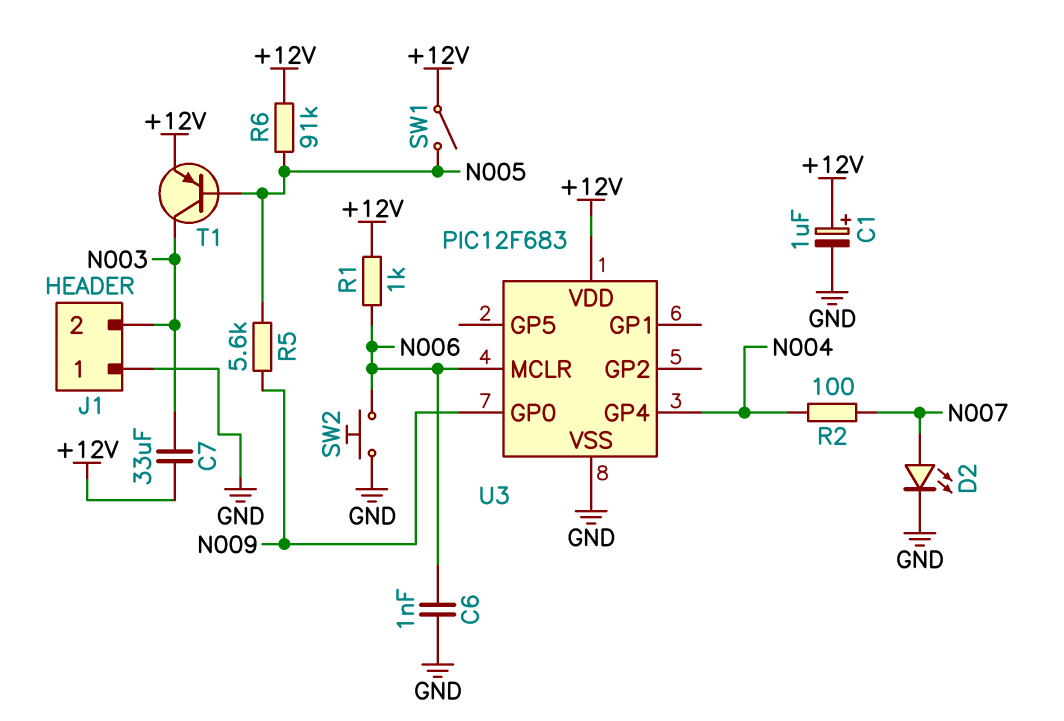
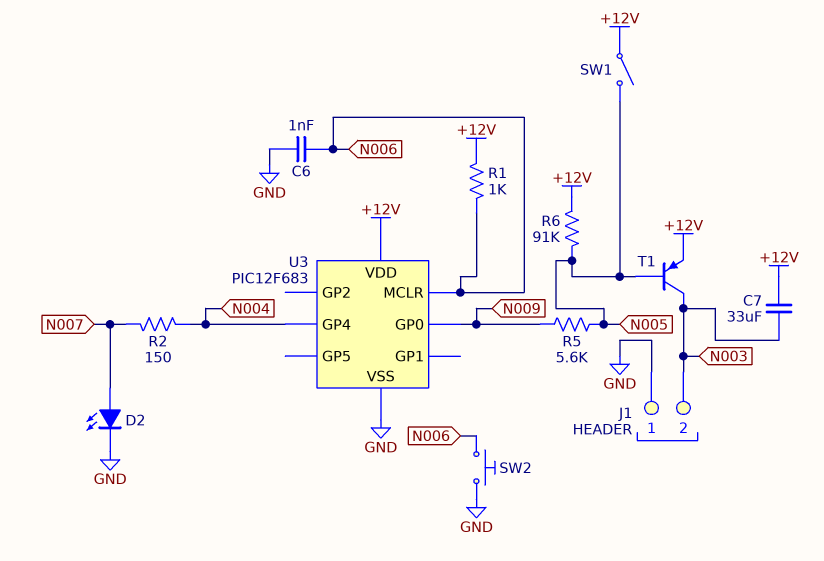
C1: 1uF (plus +12V, minus GND) -> none
R2: 100 (N004, N007) -> 150 (N004, N007)

